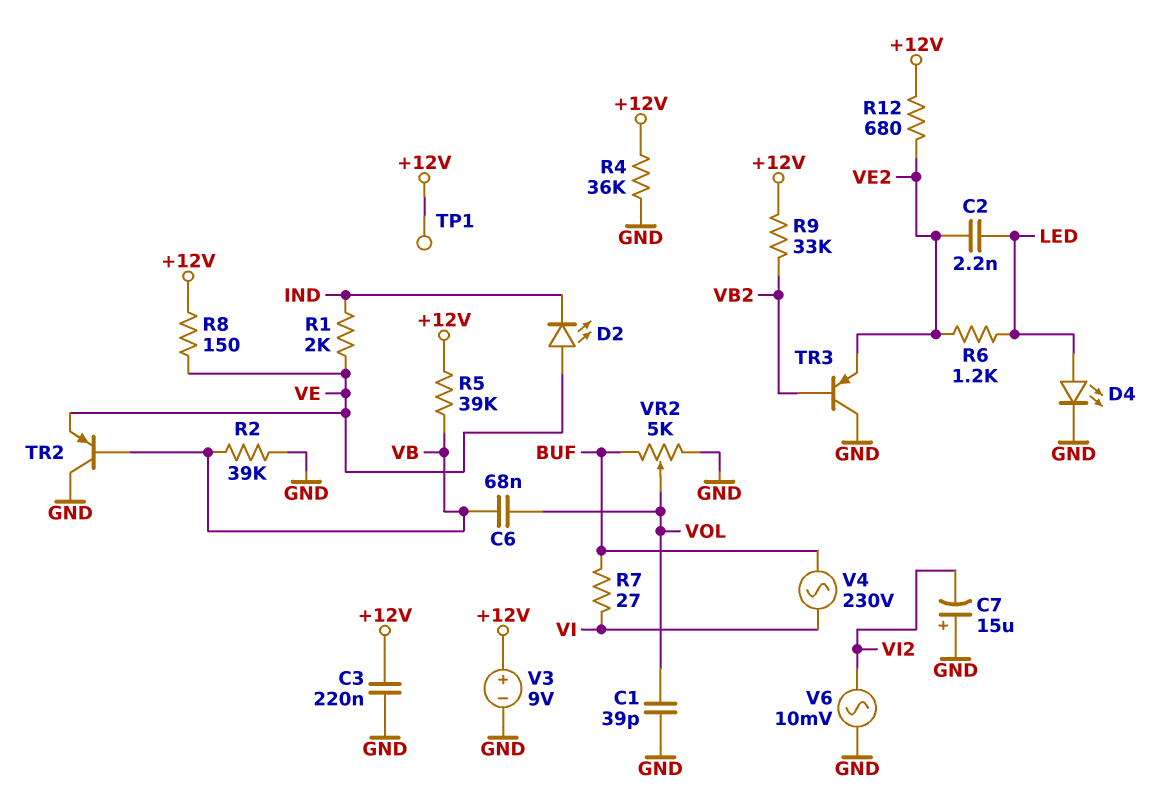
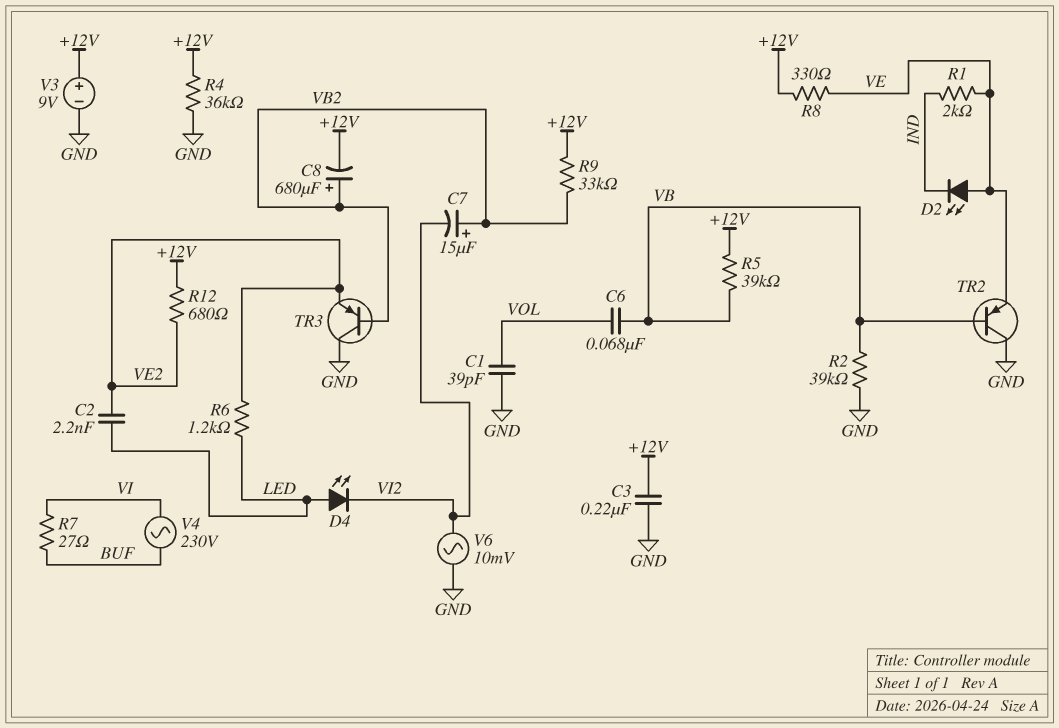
C7: 15uF (plus GND, minus VI2) -> 15uF (plus VB2, minus VI2)
C8: none -> 680uF (plus VB2, minus +12V)
D4: LED (A LED, K GND) -> LED (A LED, K VI2)
R8: 150 (+12V, VE) -> 330 (+12V, VE)
TP1: test point (+12V) -> none
VR2: 5k (BUF, GND, wiper VOL) -> none

